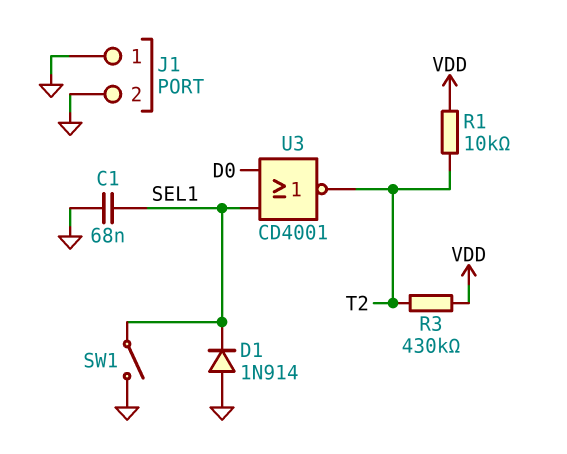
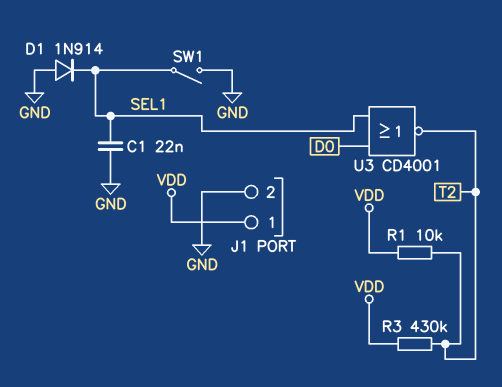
C1: 68nF (GND, SEL1) -> 22nF (GND, SEL1)
J1 pin 1: GND -> VDD

